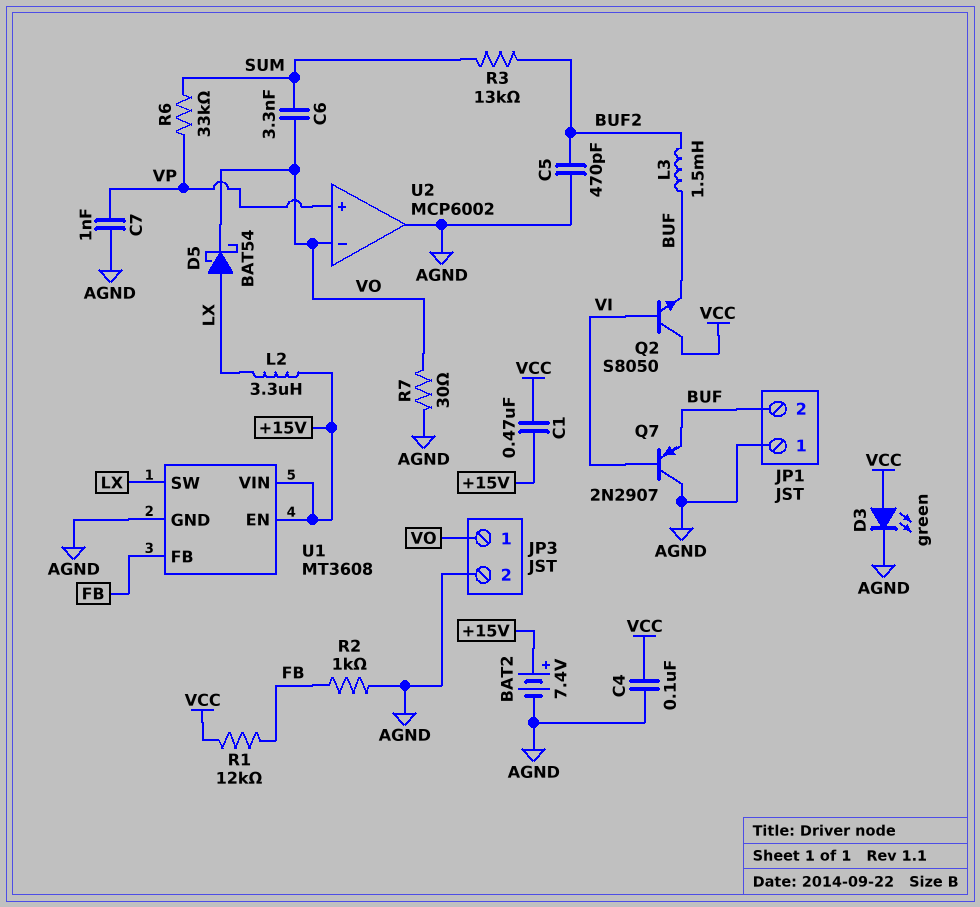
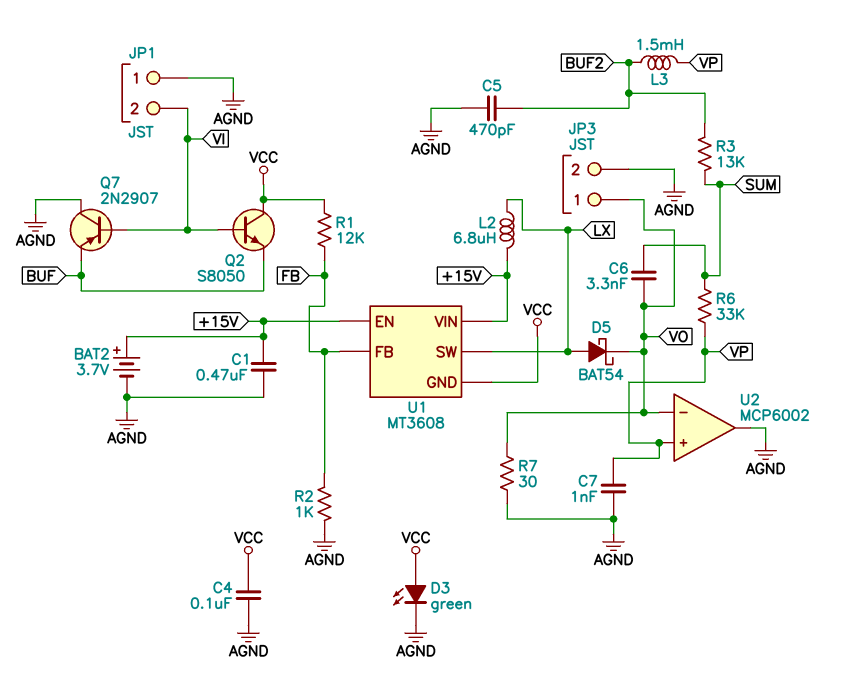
BAT2: 7.4V (plus +15V, minus AGND) -> 3.7V (plus +15V, minus AGND)
C1: 470nF (+15V, VCC) -> 470nF (+15V, AGND)
JP1 pin 2: BUF -> VI
L2: 3.3uH (+15V, LX) -> 6.8uH (+15V, LX)
L3: 1.5mH (BUF, BUF2) -> 1.5mH (BUF2, VP)
U1 pin GND: AGND -> VCC

